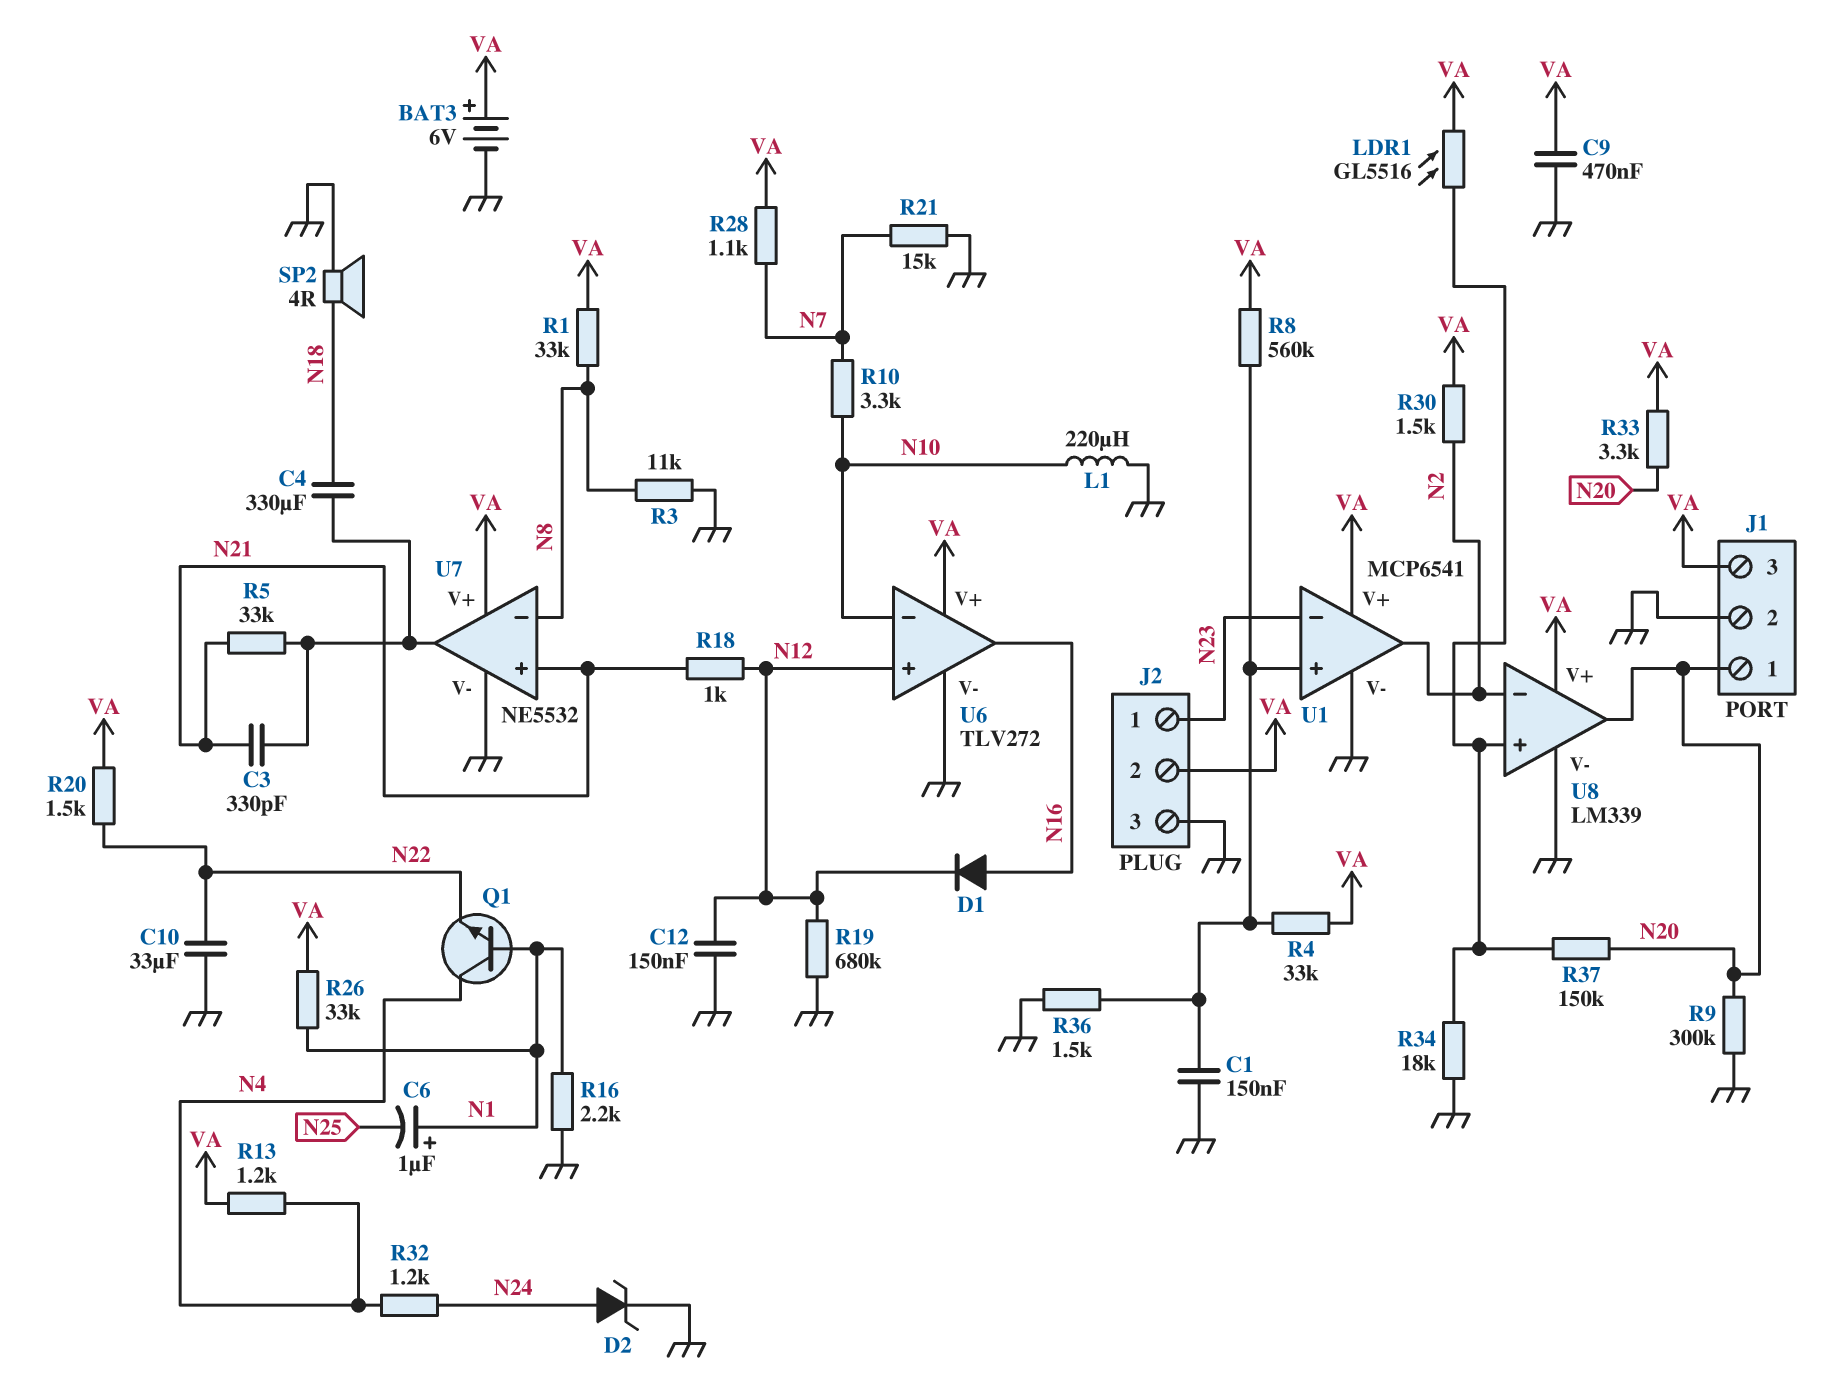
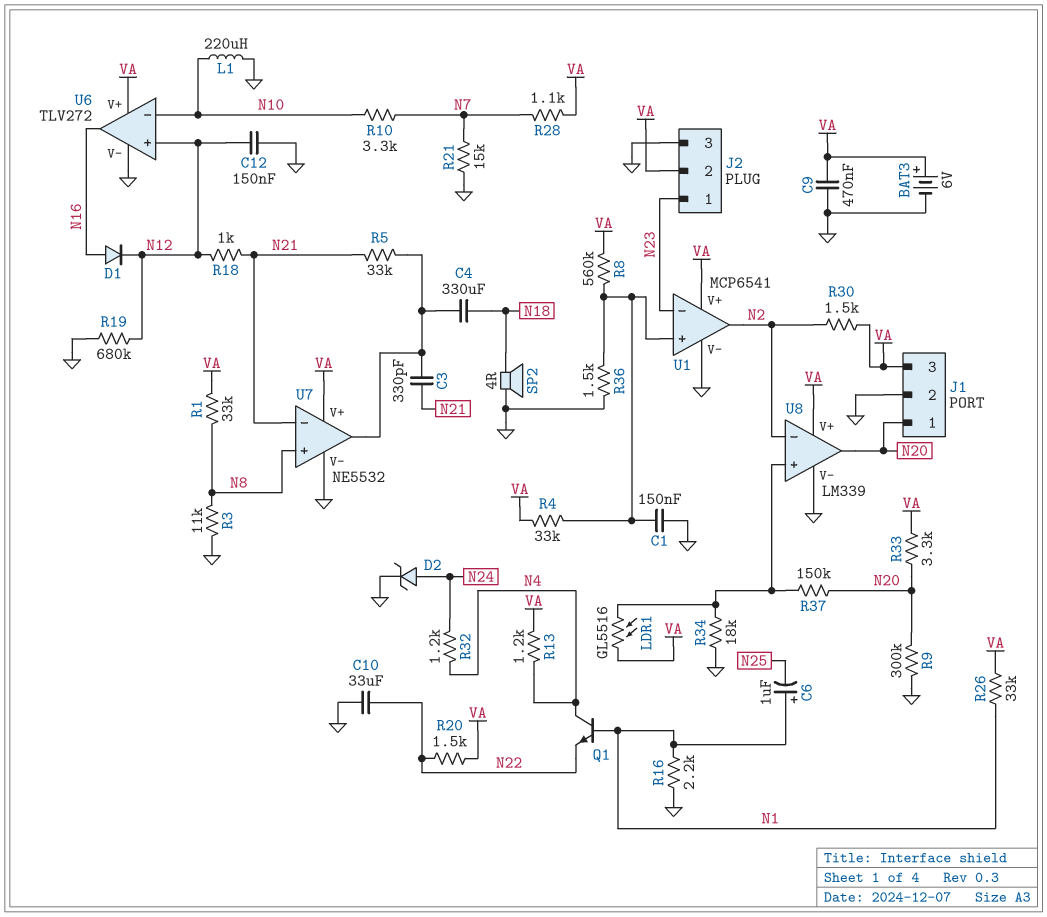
U7 pin in+: N21 -> N8
U7 pin in-: N8 -> N21

